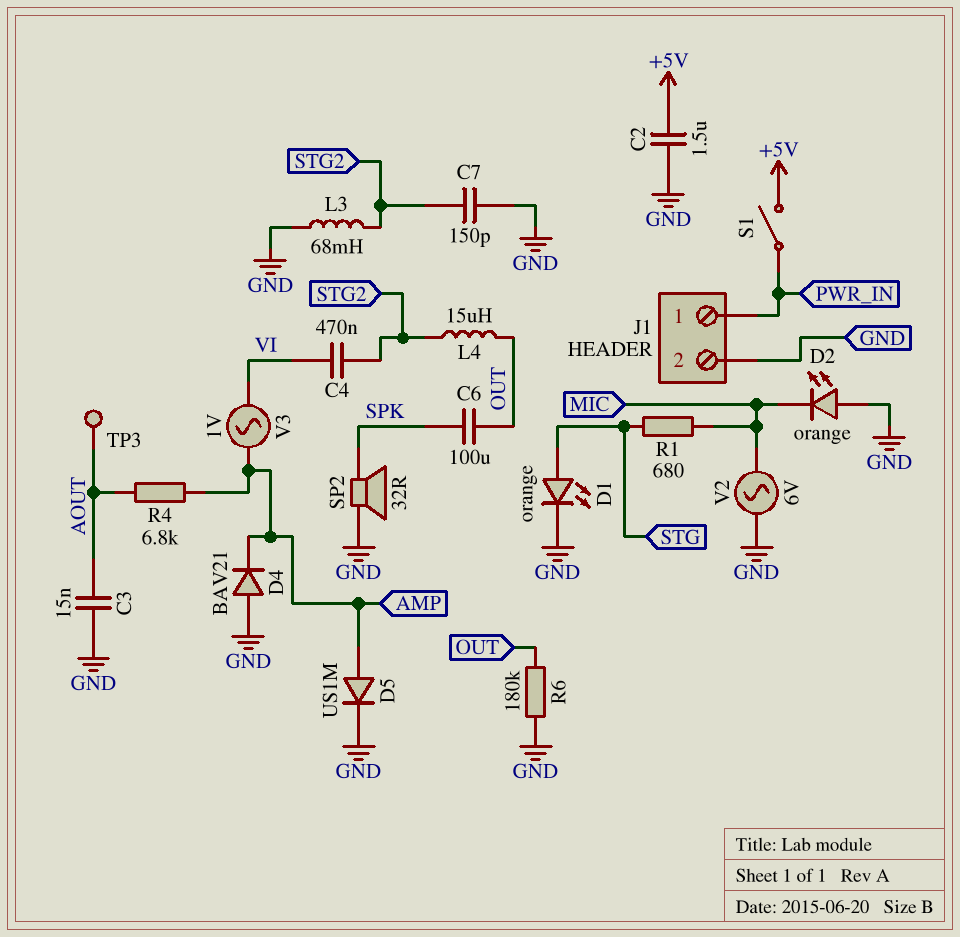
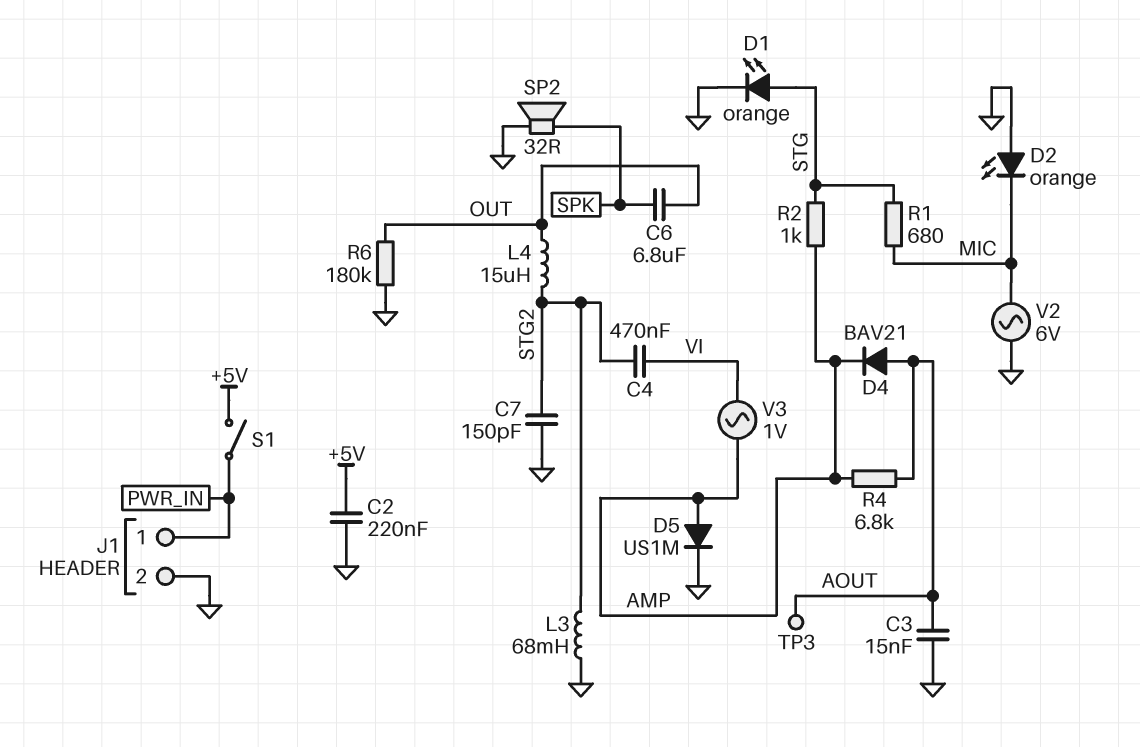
C2: 1.5uF (+5V, GND) -> 220nF (+5V, GND)
C6: 100uF (OUT, SPK) -> 6.8uF (OUT, SPK)
D4: diode BAV21 (A GND, K AMP) -> diode BAV21 (A AOUT, K AMP)
R2: none -> 1k (AMP, STG)

